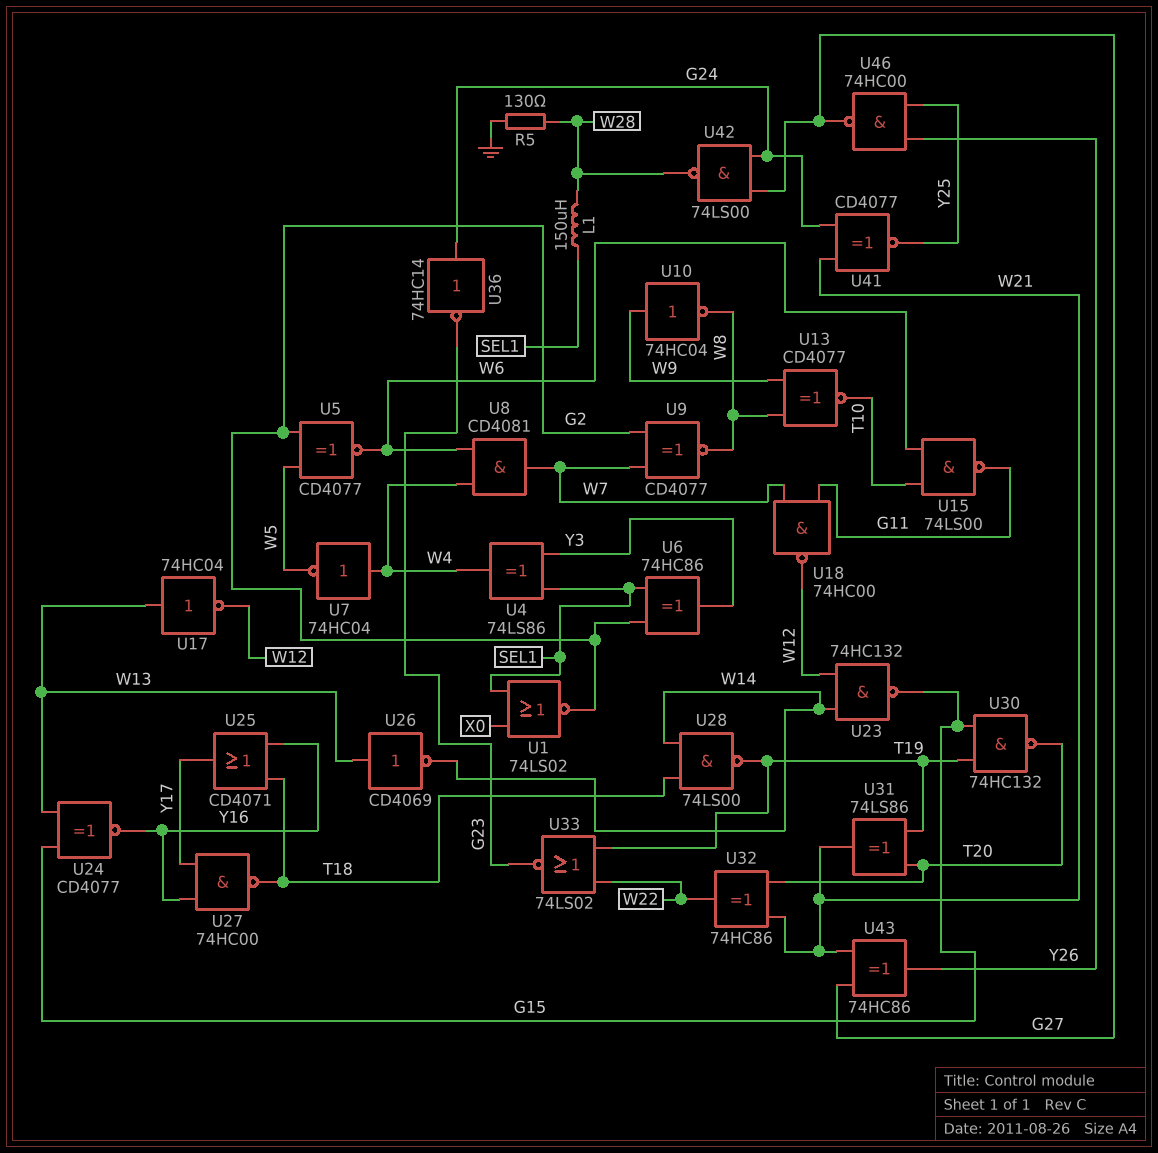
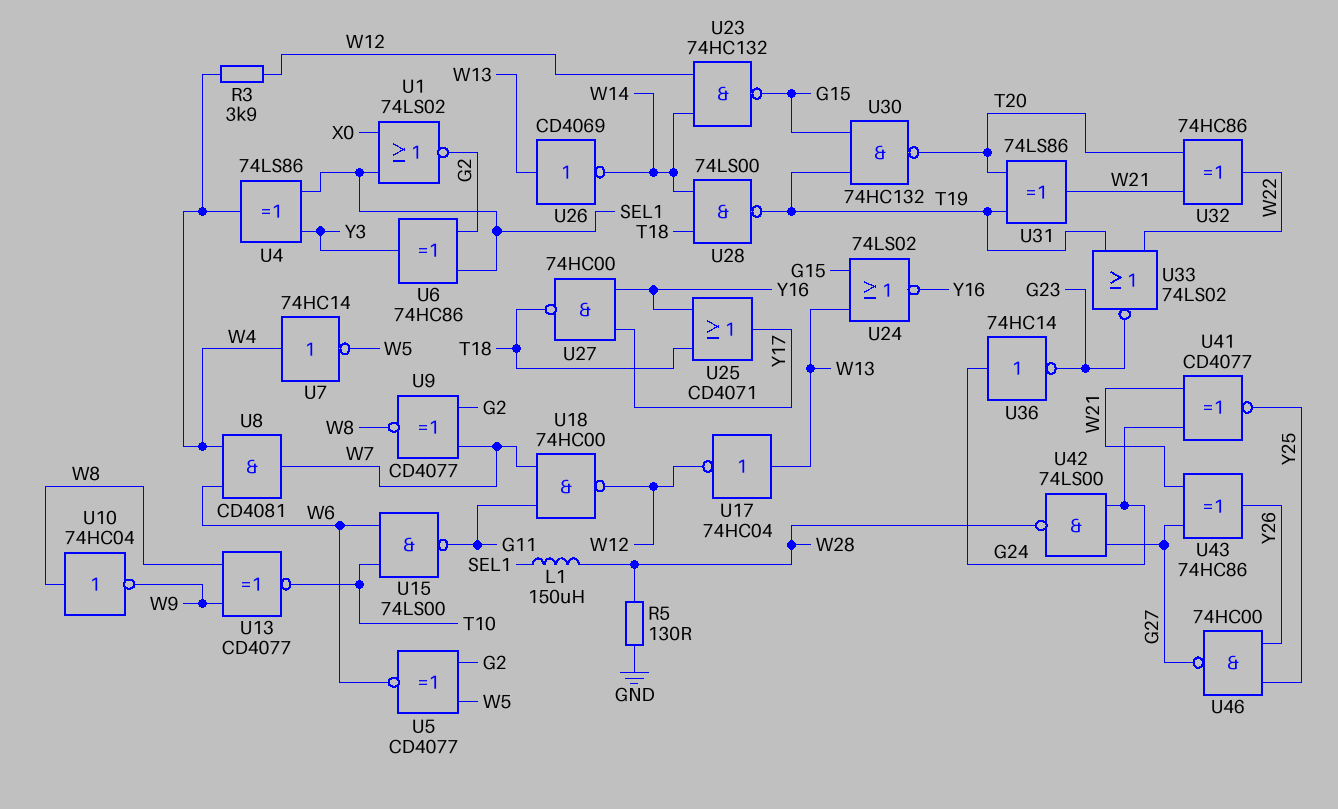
R3: none -> 3.9k (W4, W12)
U7: NOT 74HC04 (in W4, out W5) -> NOT 74HC14 (in W4, out W5)
U10: NOT 74HC04 (in W9, out W8) -> NOT 74HC04 (in W8, out W9)
U24: XNOR CD4077 (in G15, in W13, out Y16) -> NOR 74LS02 (in G15, in W13, out Y16)

